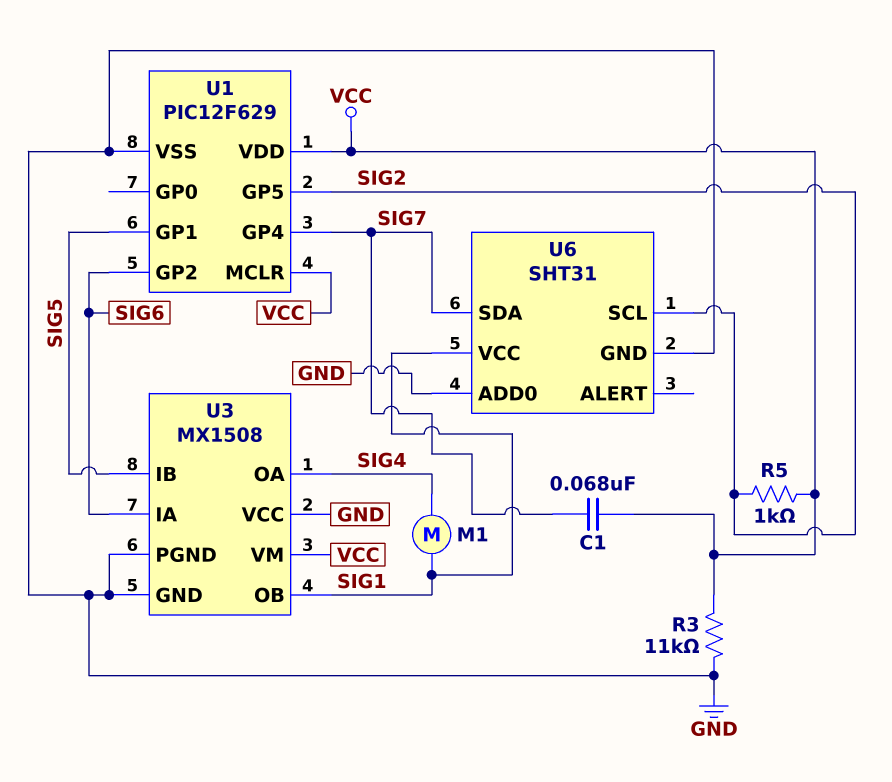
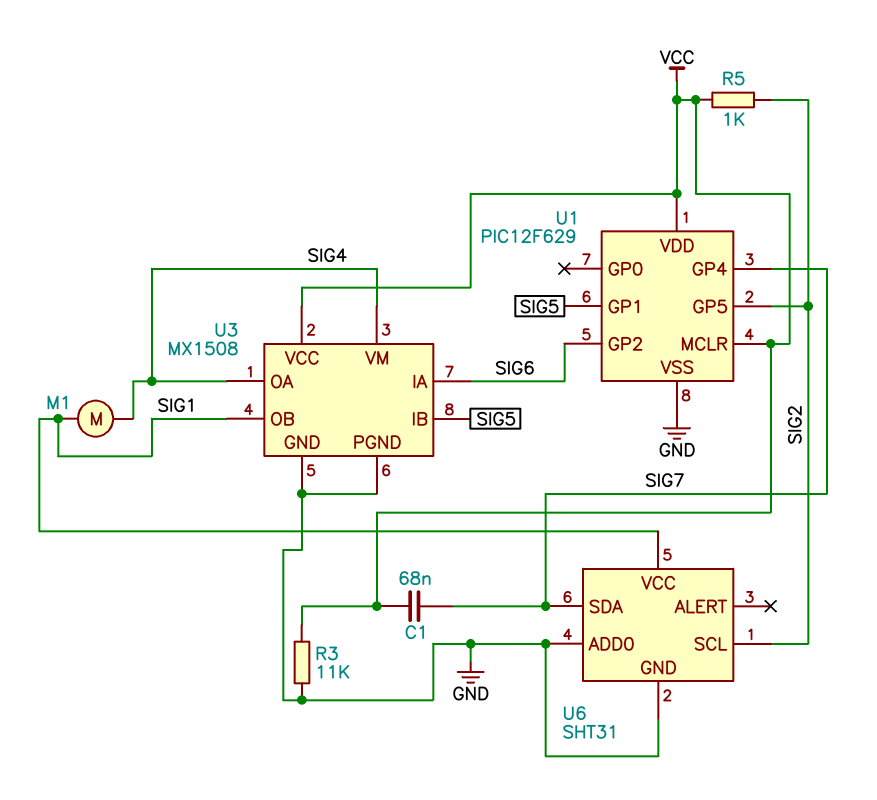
U3 pin VCC: GND -> VCC
U3 pin VM: VCC -> SIG4

